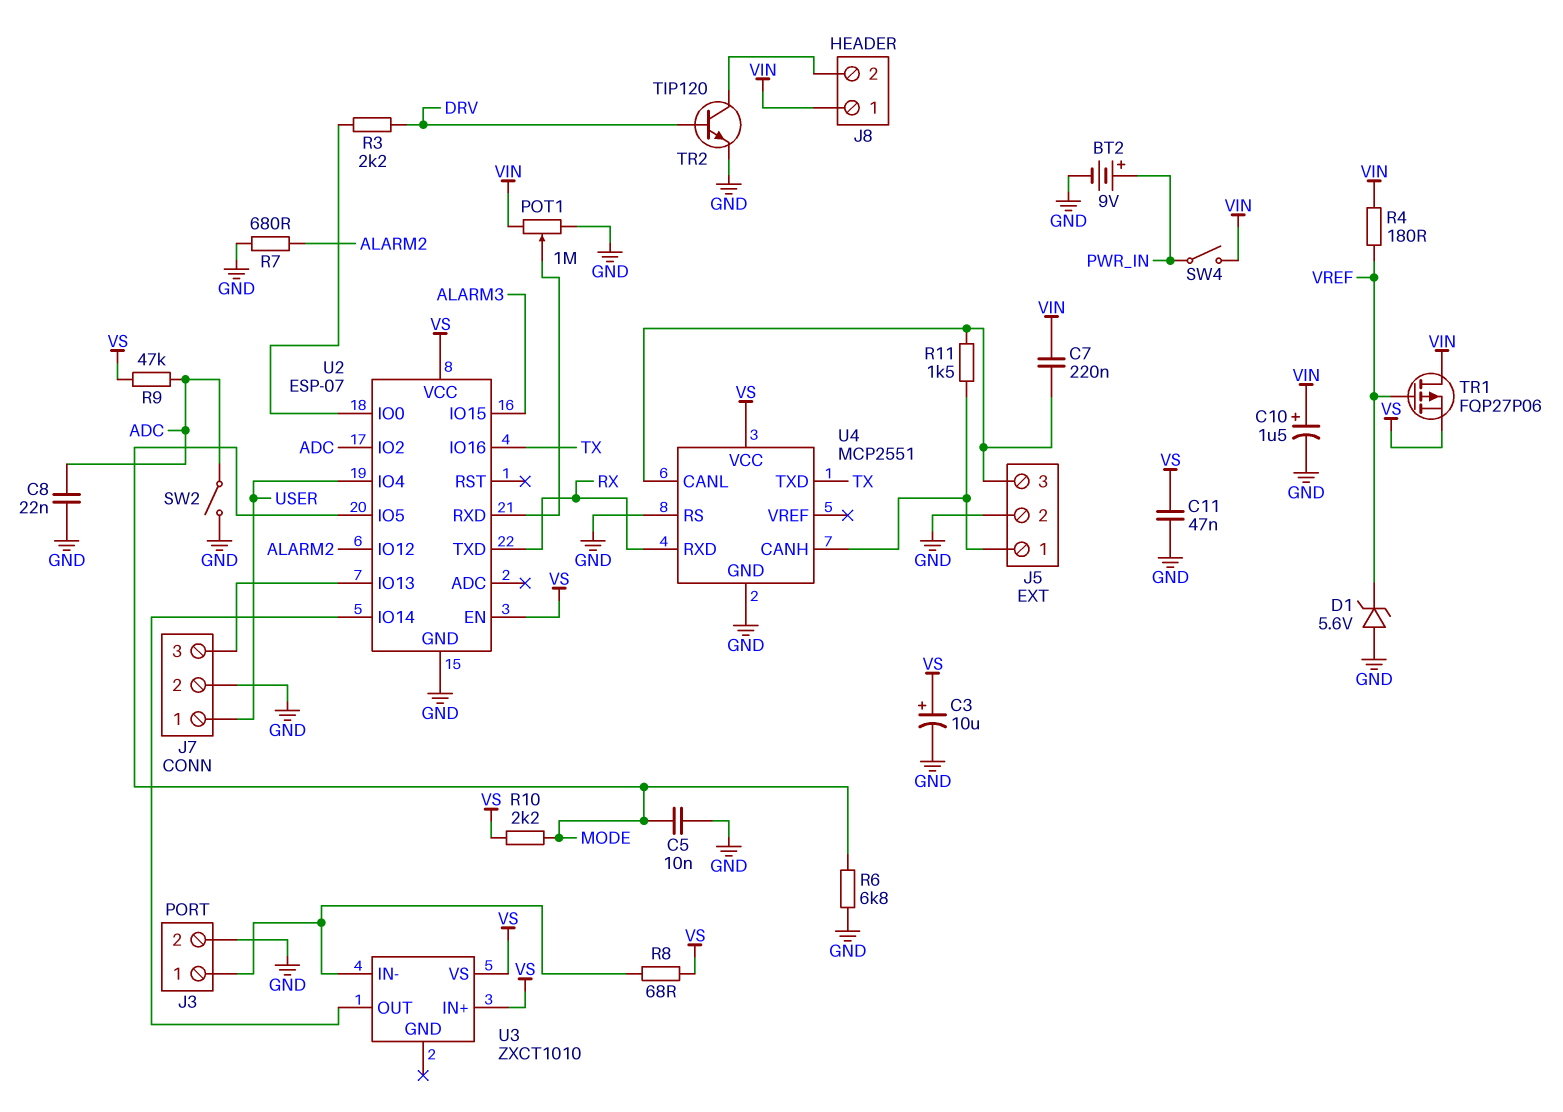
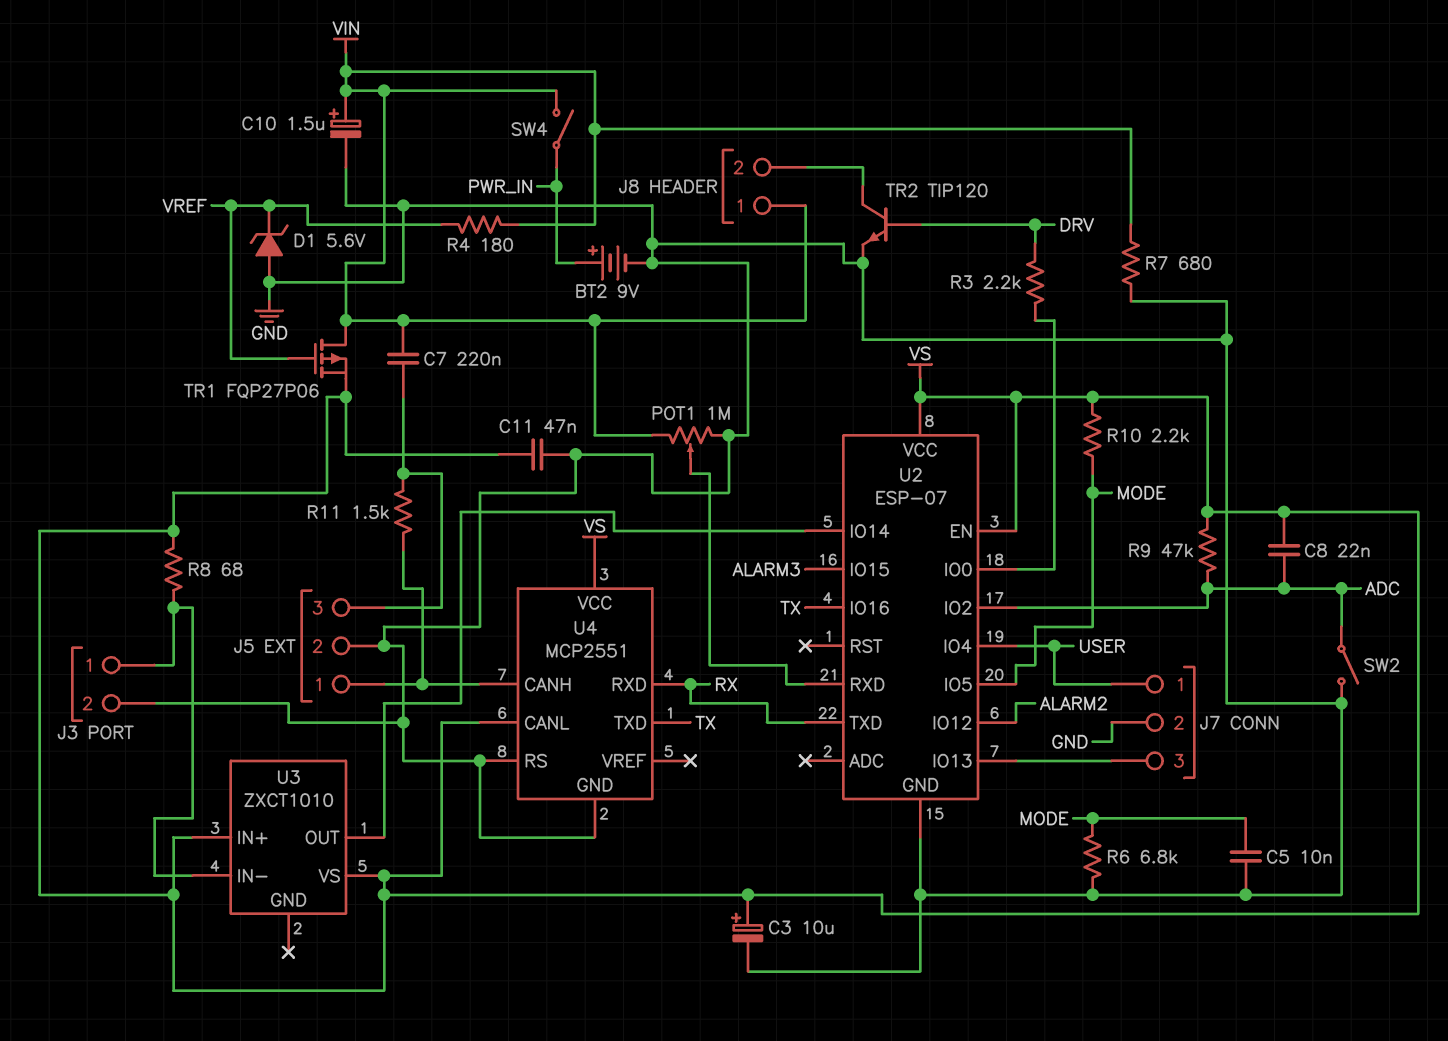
C8: 22nF (ADC, GND) -> 22nF (ADC, VS)
R7: 680 (ALARM2, GND) -> 680 (GND, VIN)
U4 pin CANL: J5/3 -> VS

